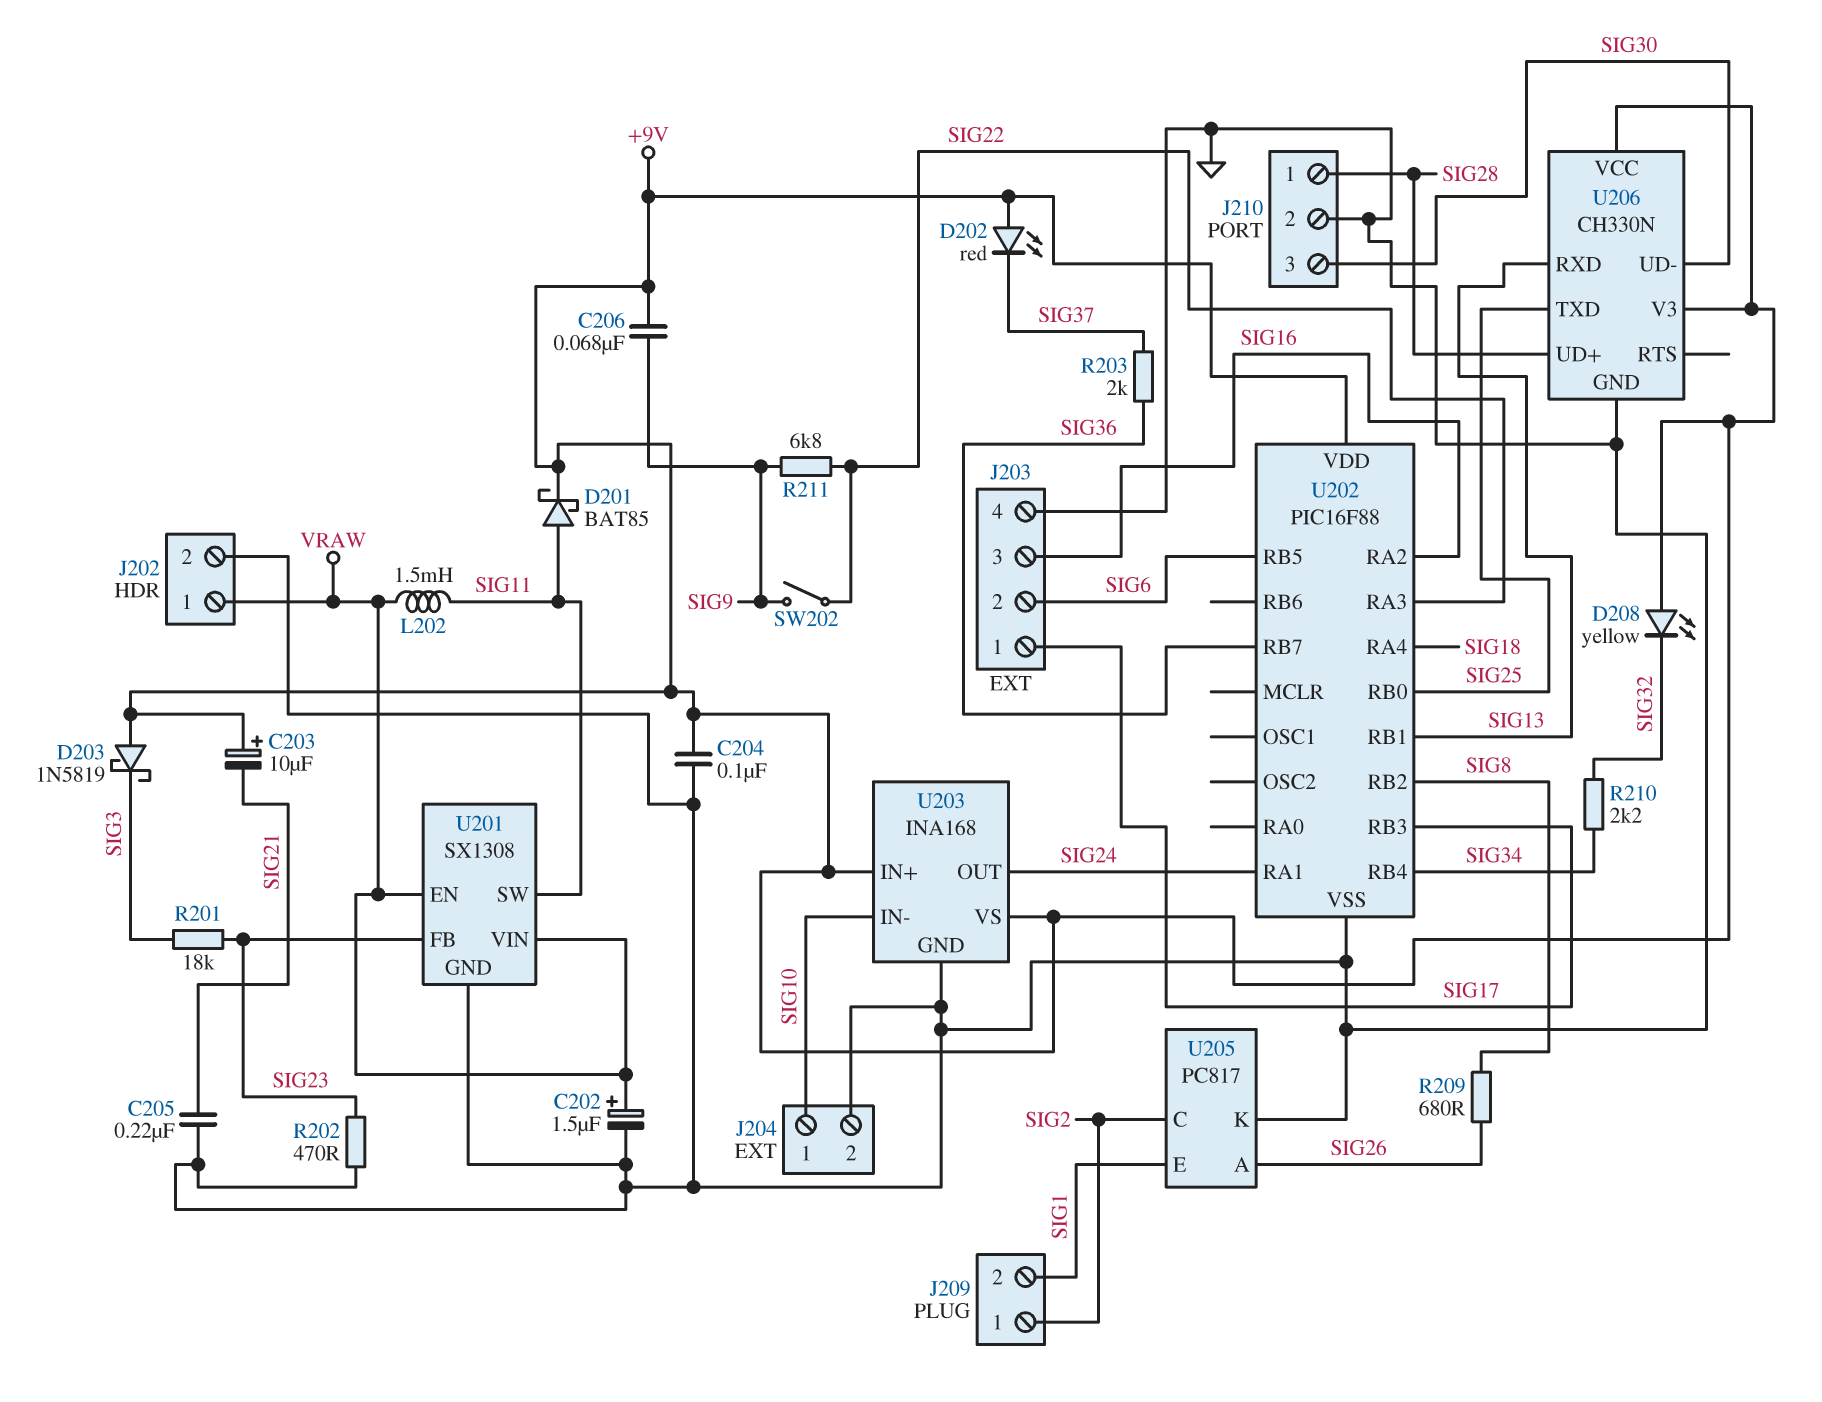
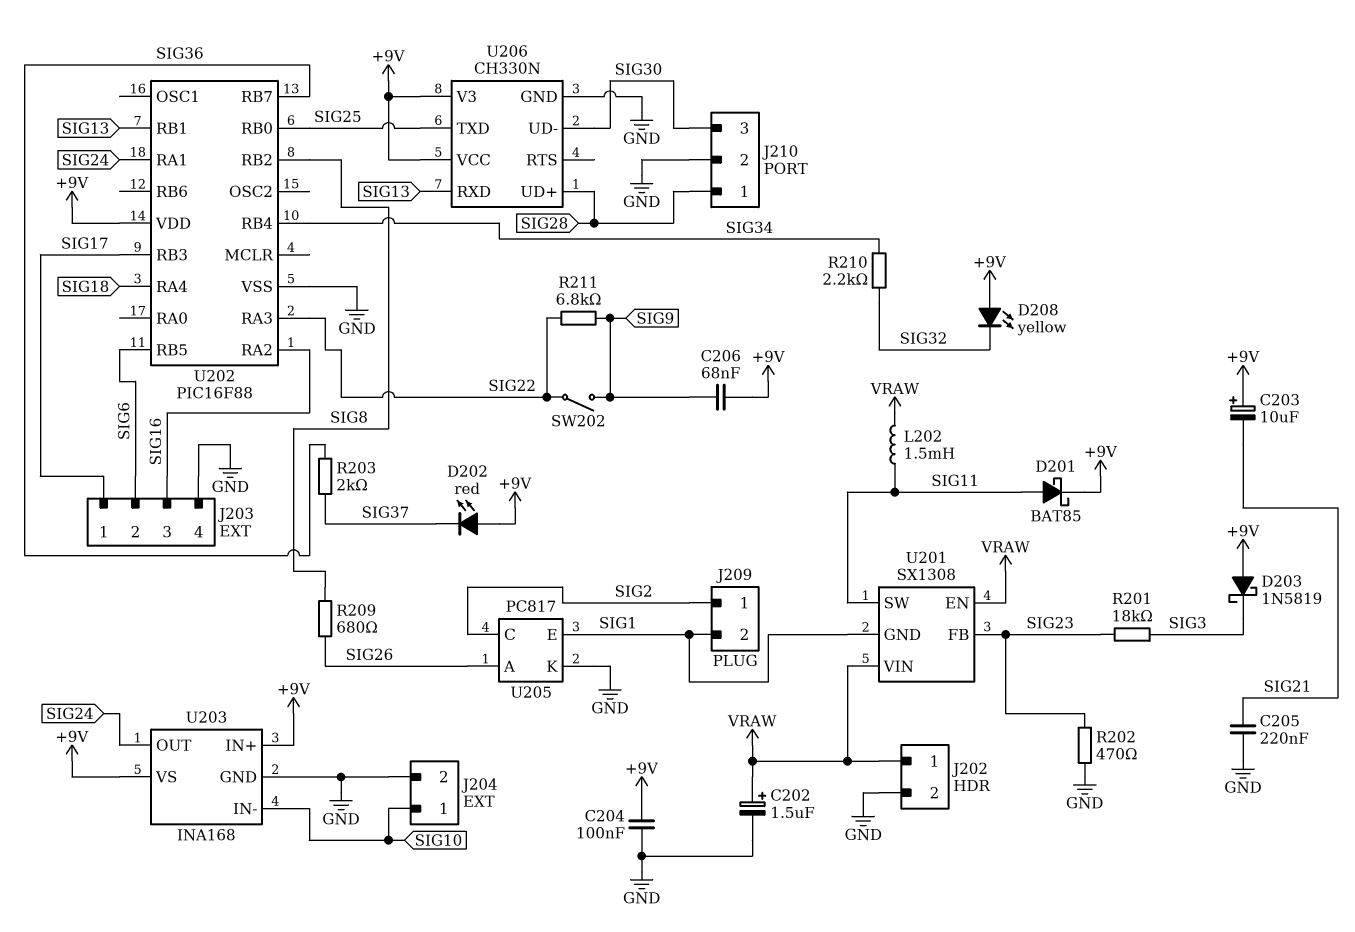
U201 pin GND: GND -> SIG1

